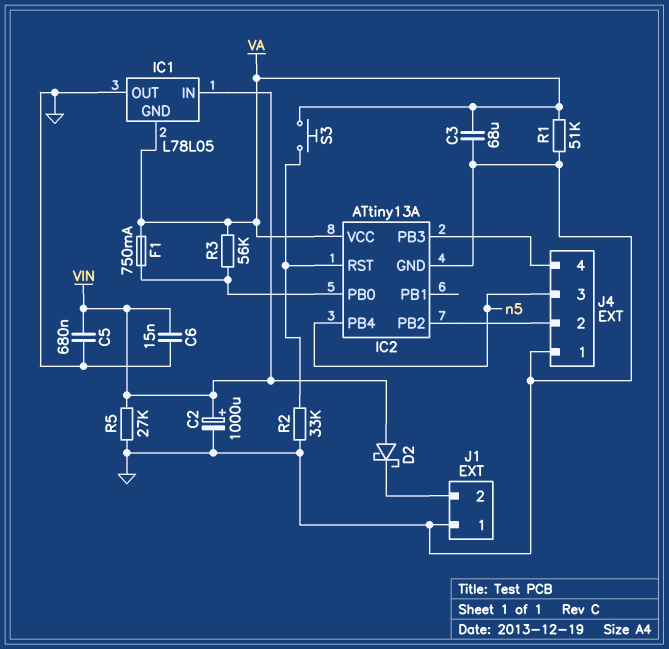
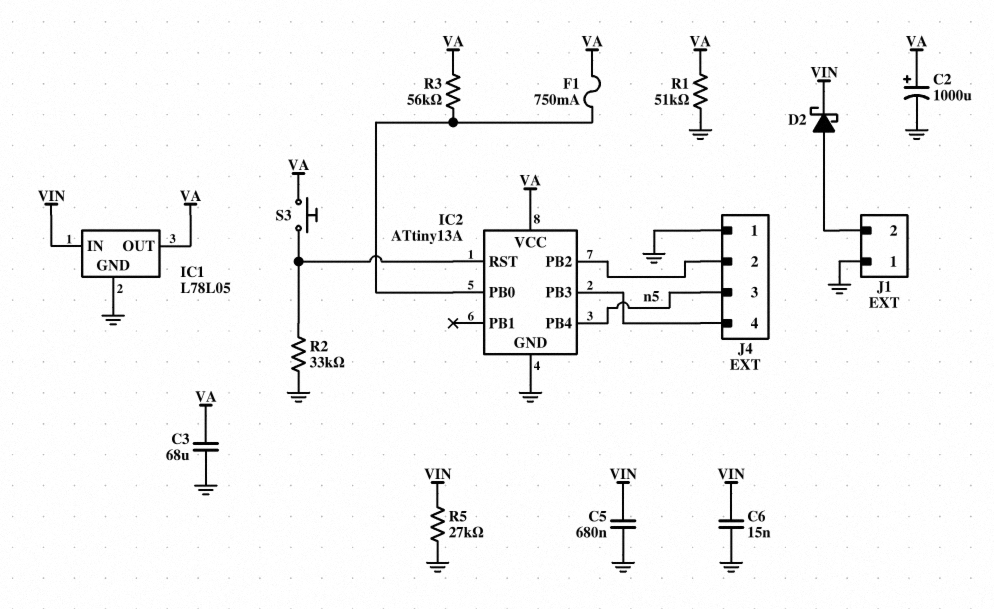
C2: 1000uF (plus VIN, minus GND) -> 1000uF (plus VA, minus GND)
D2: schottky (A VIN, K J1/2) -> schottky (A J1/2, K VIN)
IC1 pin GND: VA -> GND
IC1 pin OUT: GND -> VA

